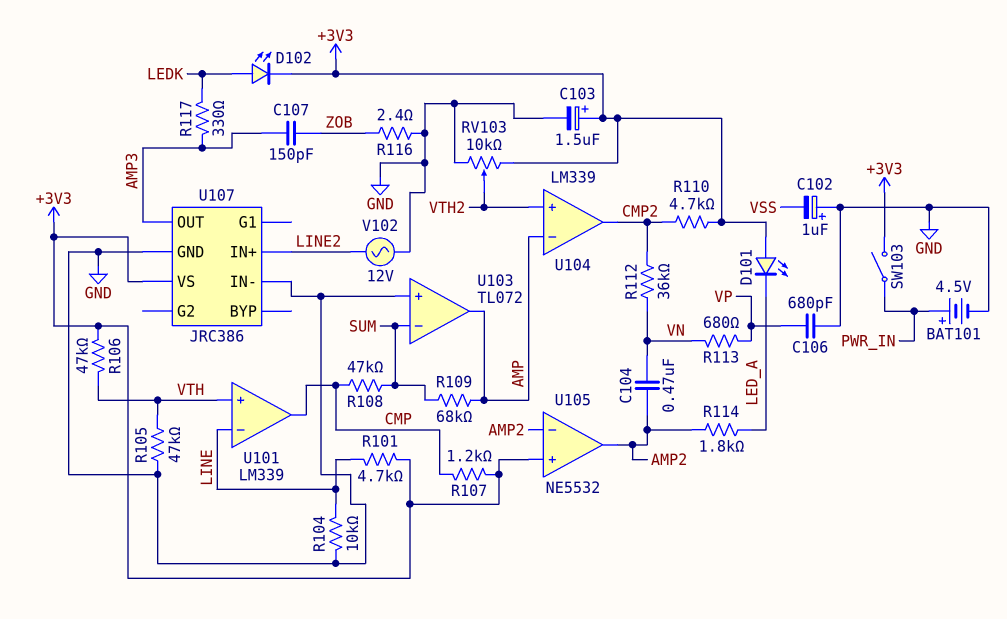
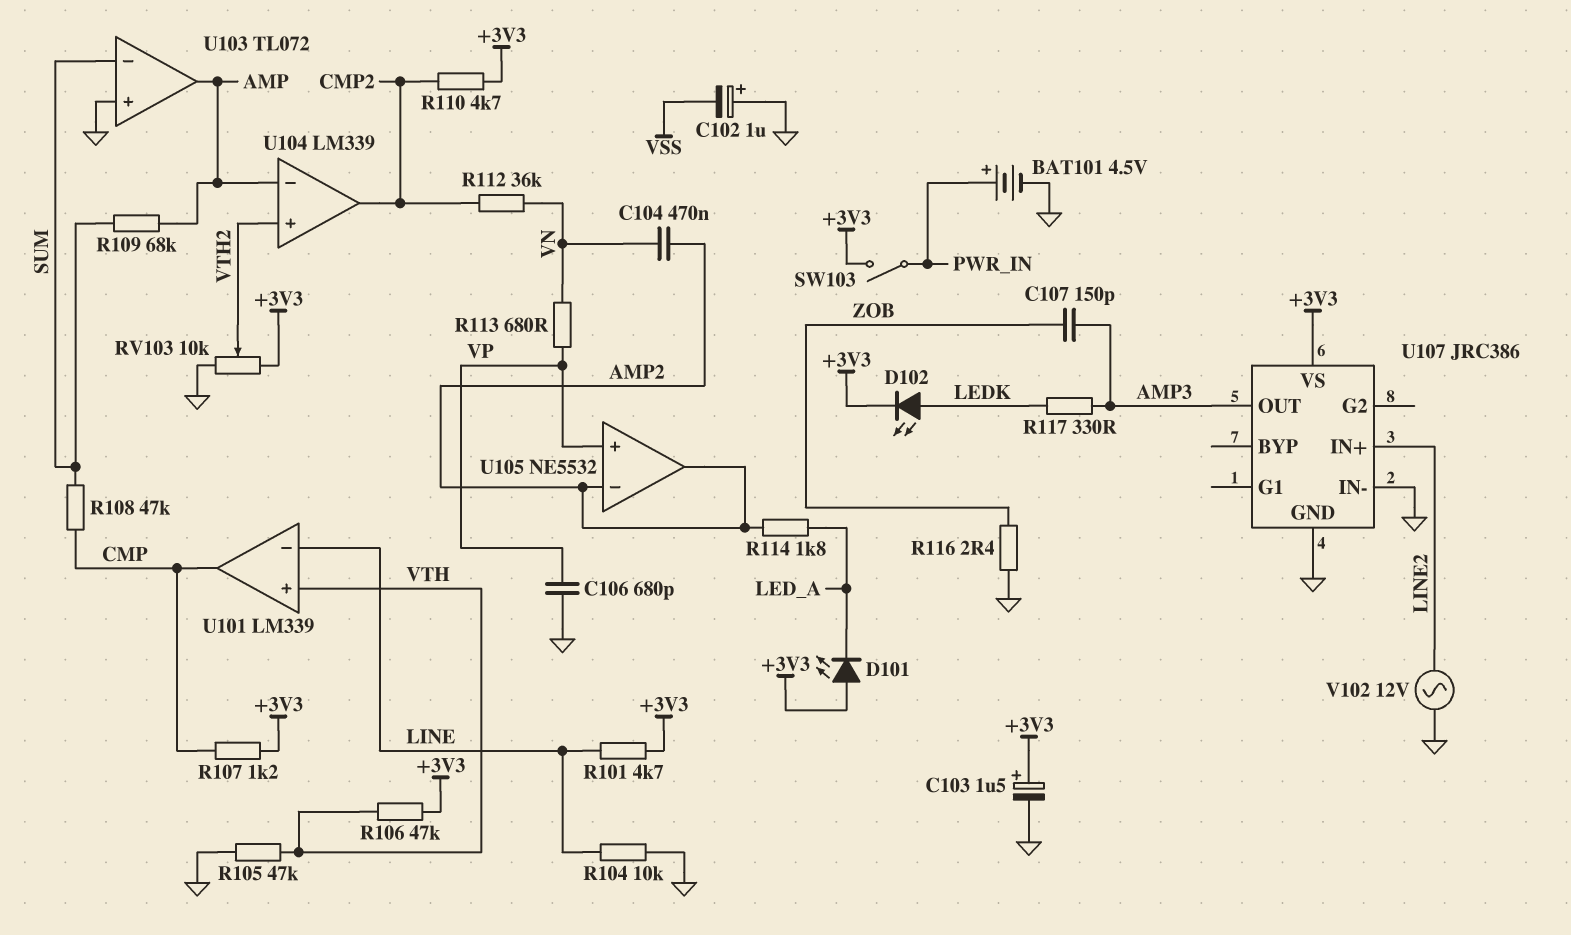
U105 pin in+: +3V3 -> VP

